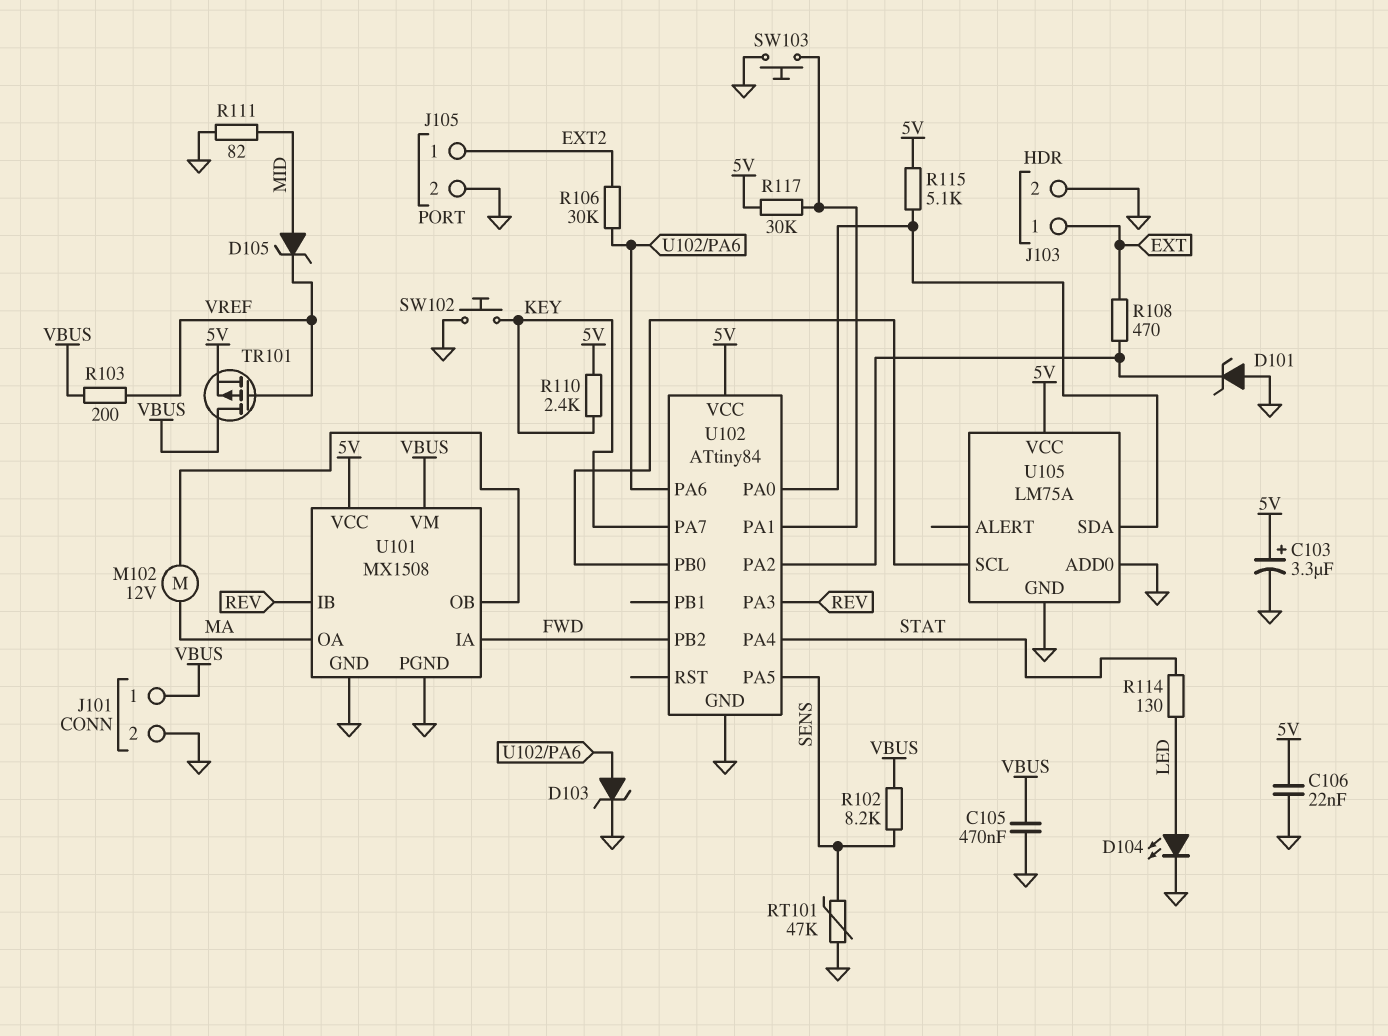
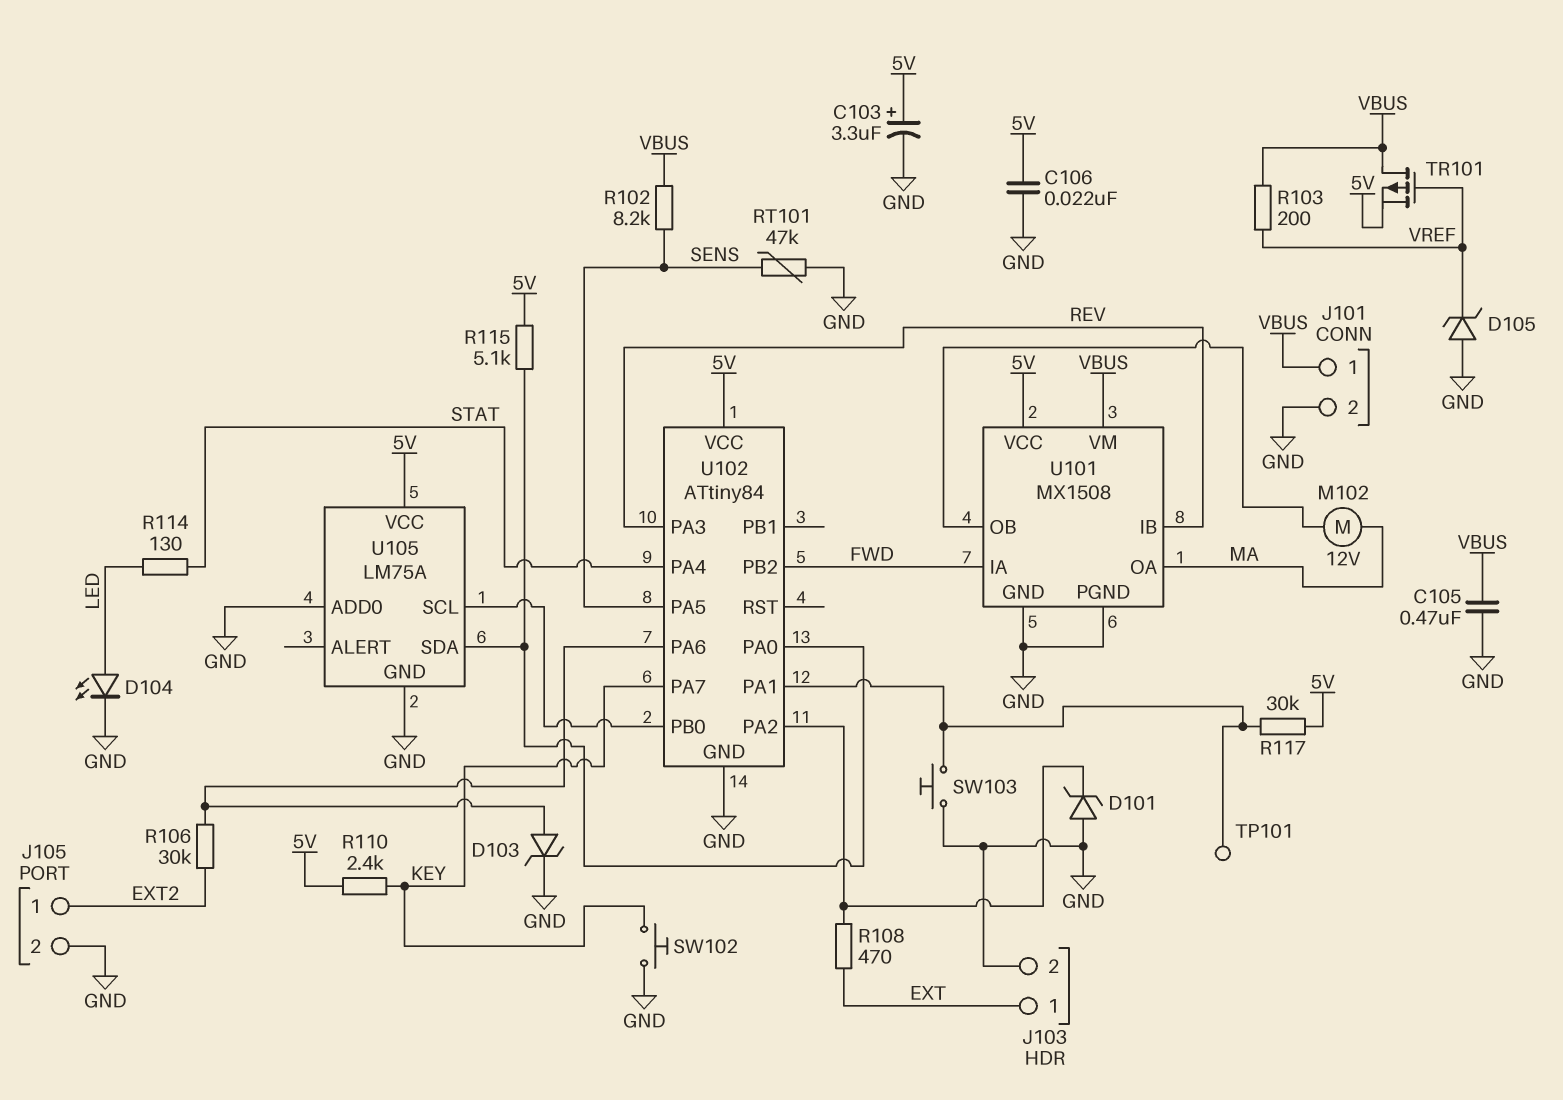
D105: zener (A MID, K VREF) -> zener (A GND, K VREF)
R111: 82 (GND, MID) -> none
TP101: none -> test point (U102/PA1)

